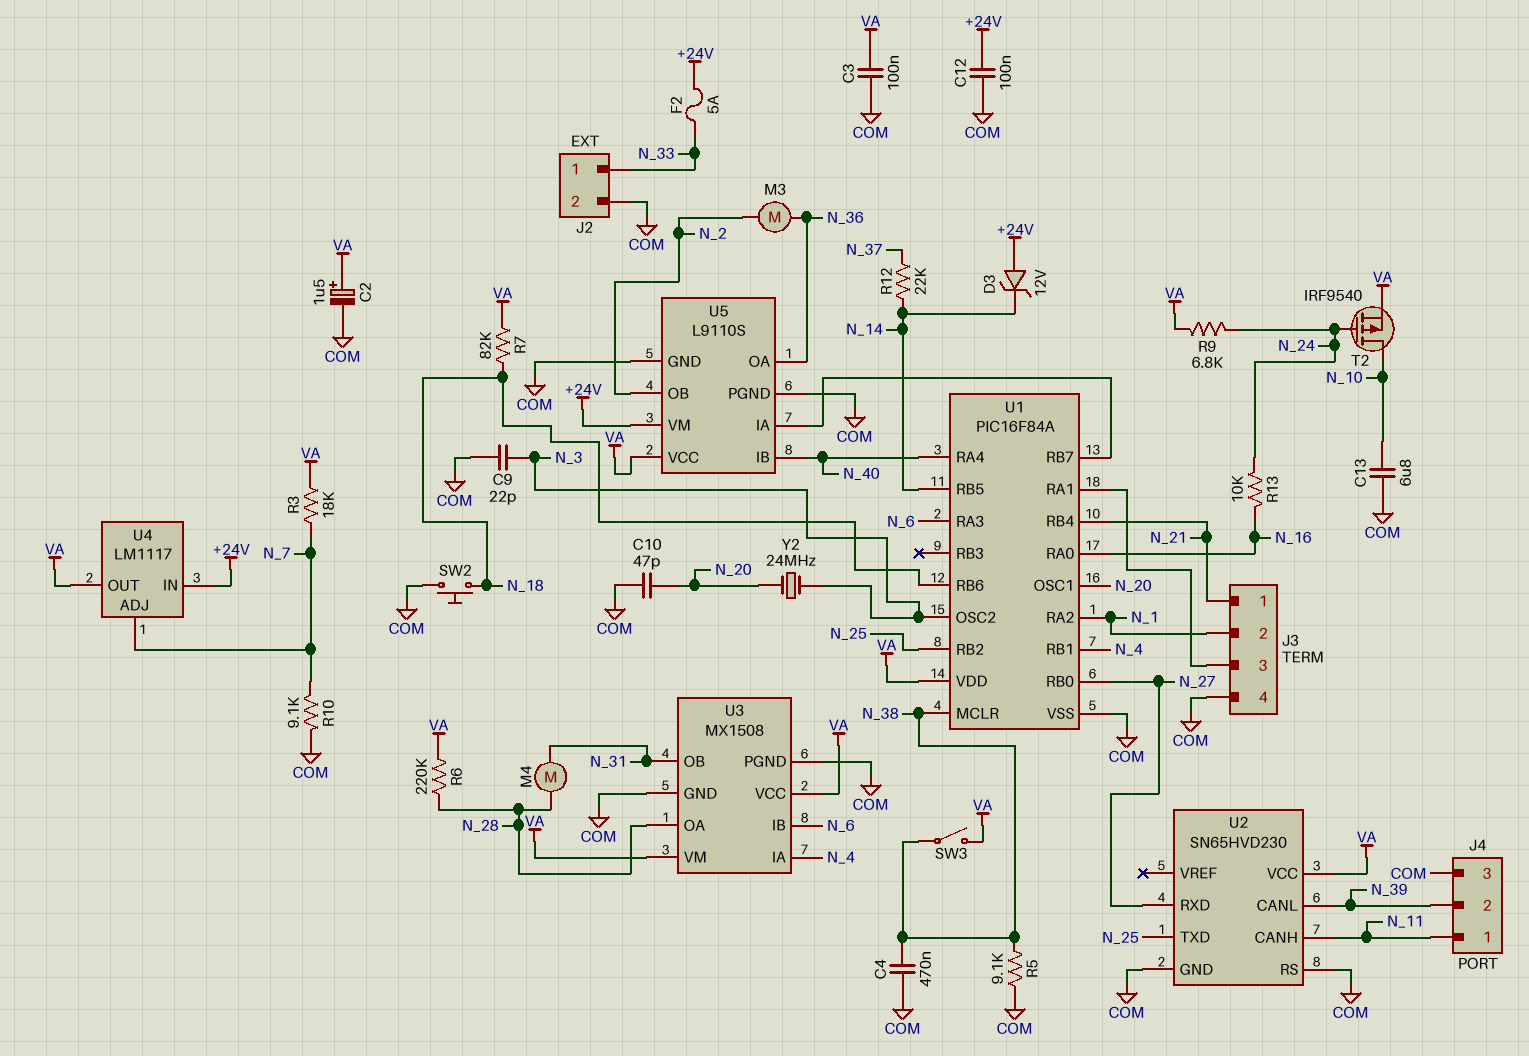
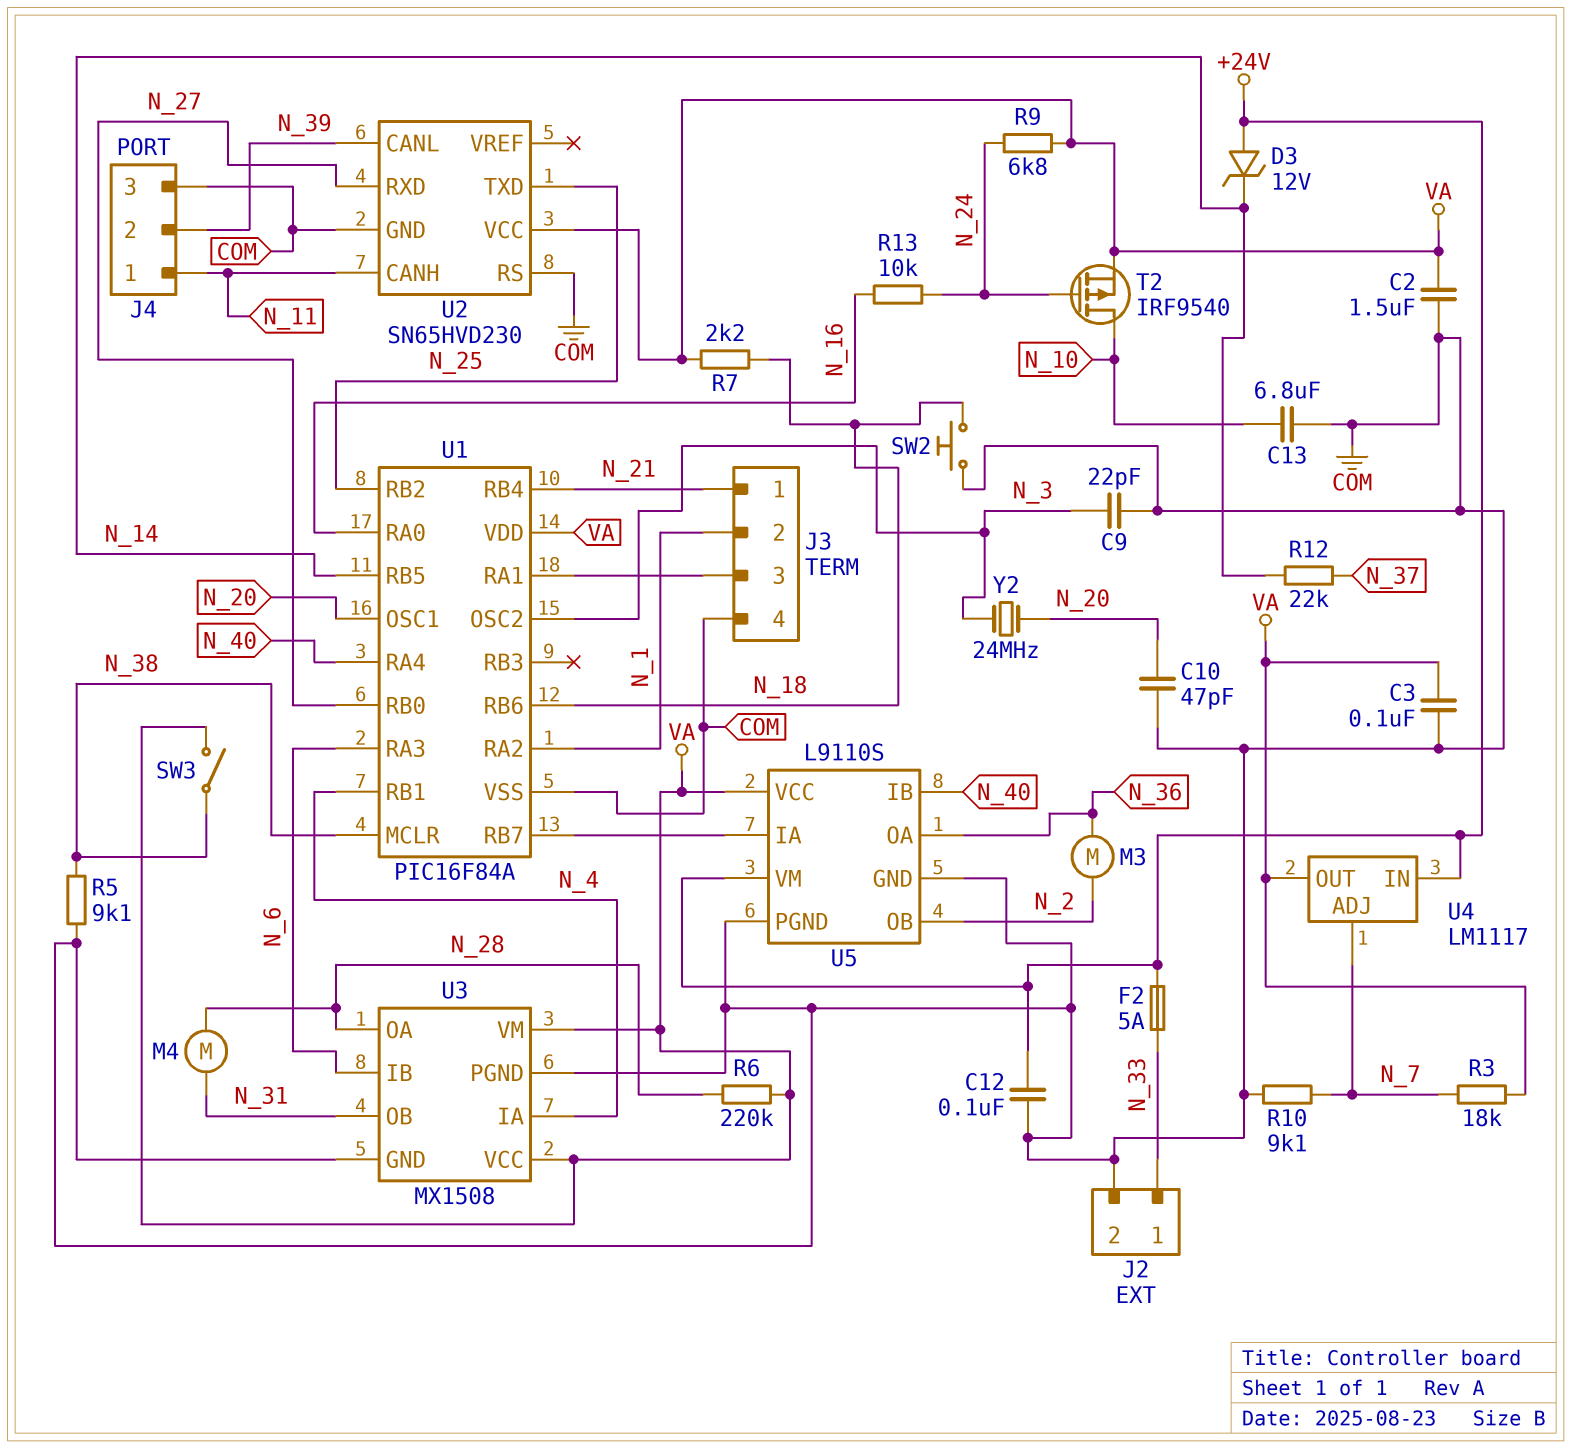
C2: 1.5uF (plus VA, minus COM) -> 1.5uF (COM, VA)
C4: 470nF (COM, N_38) -> none
R7: 82k (N_18, VA) -> 2.2k (N_18, VA)

